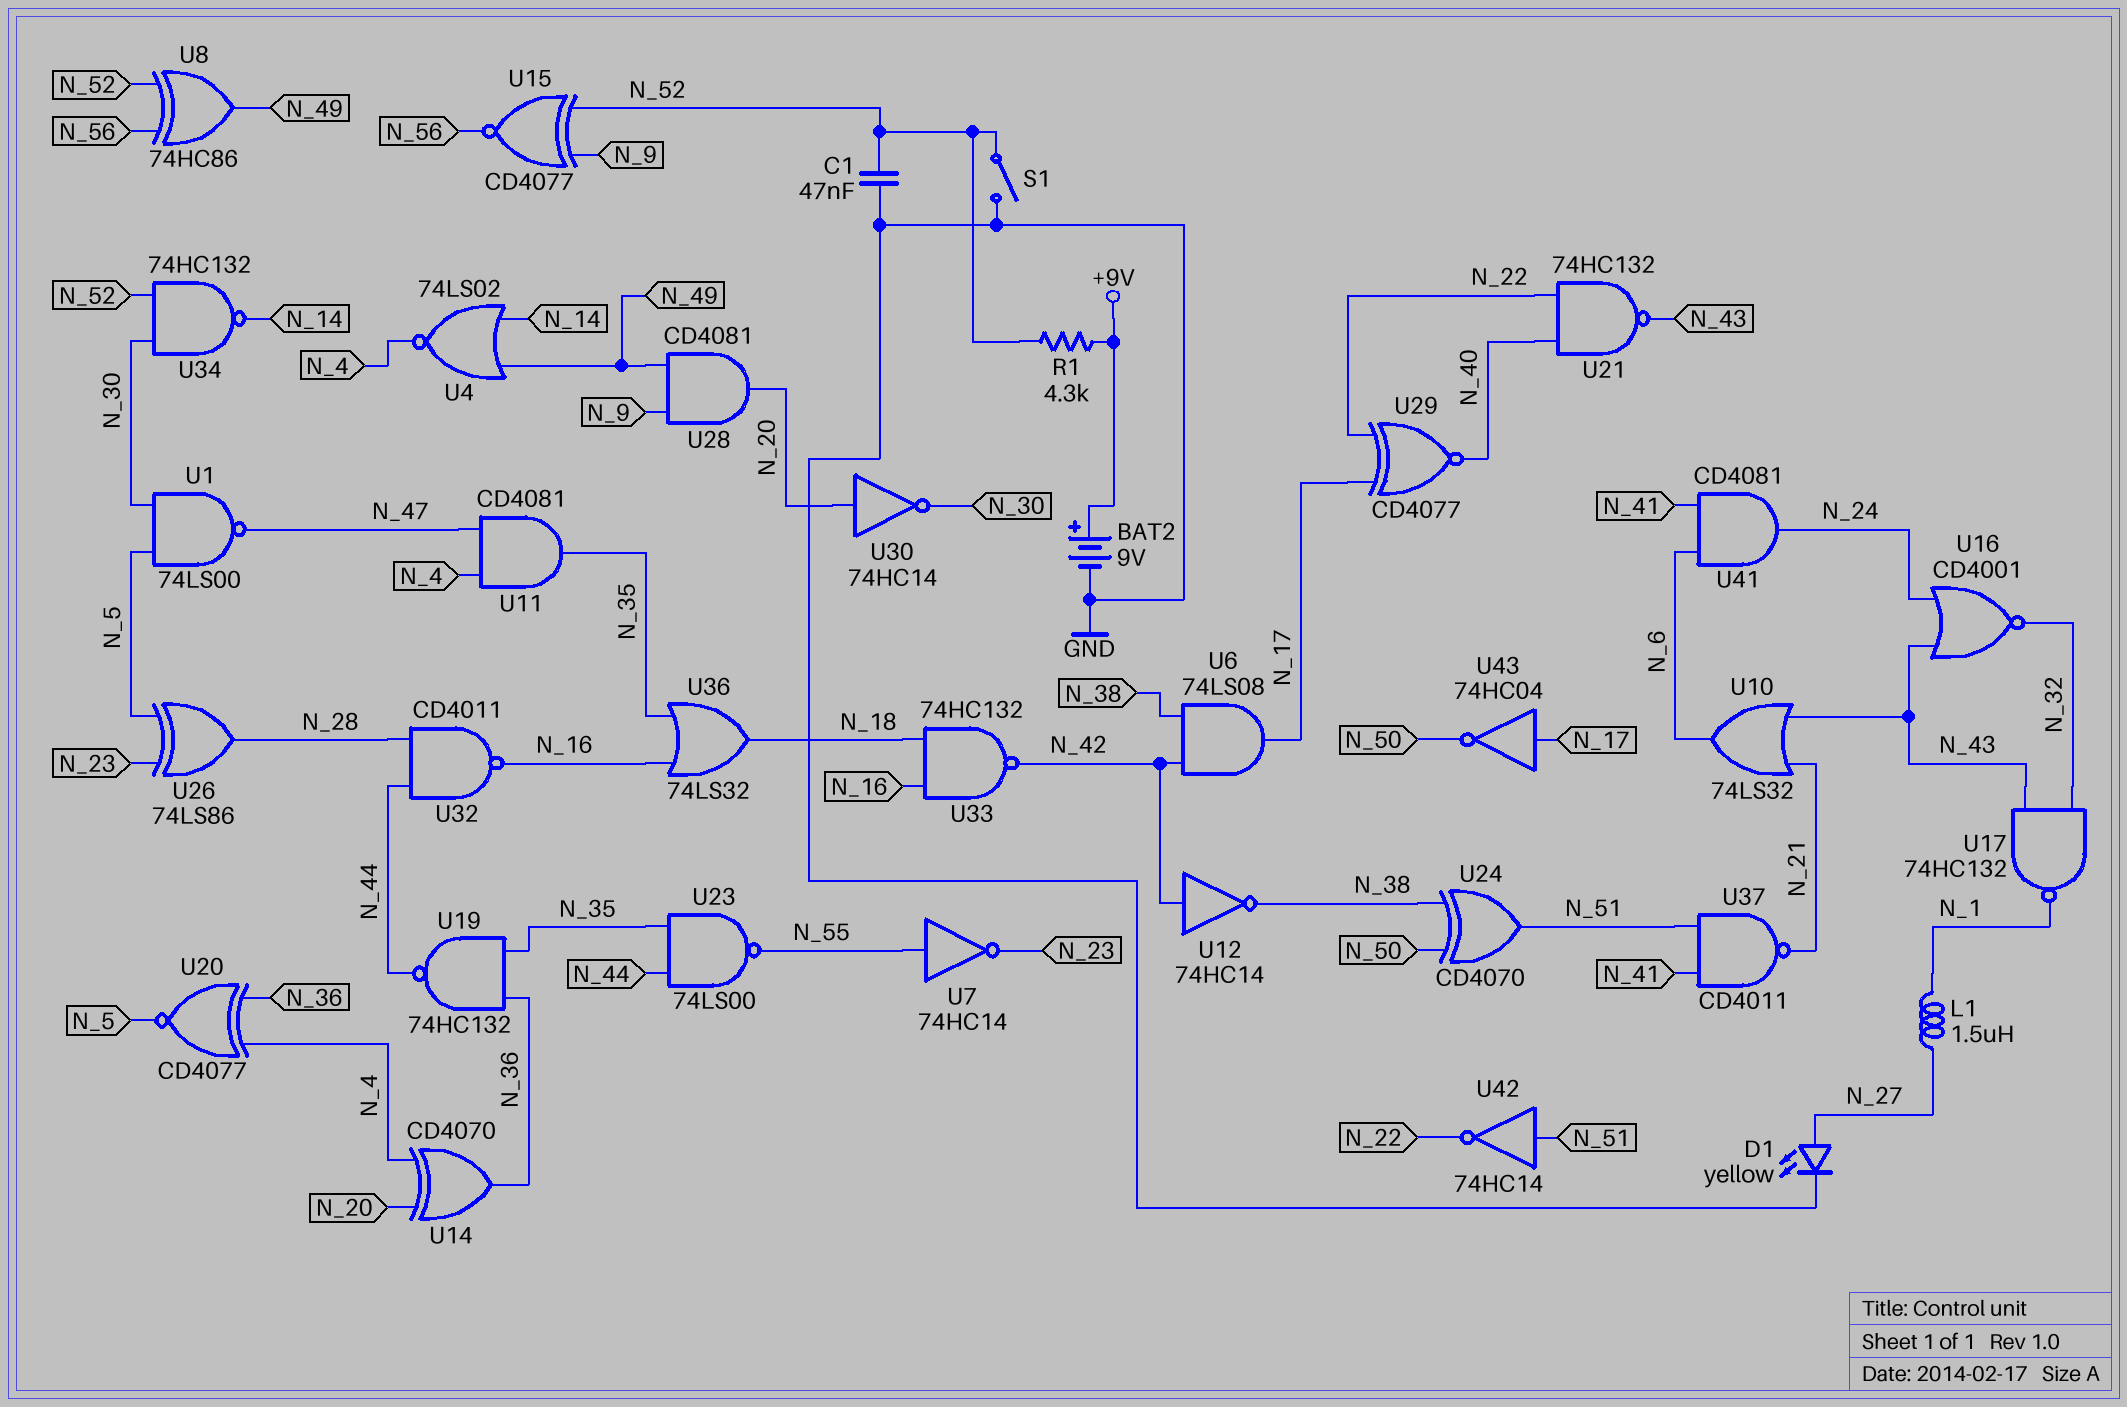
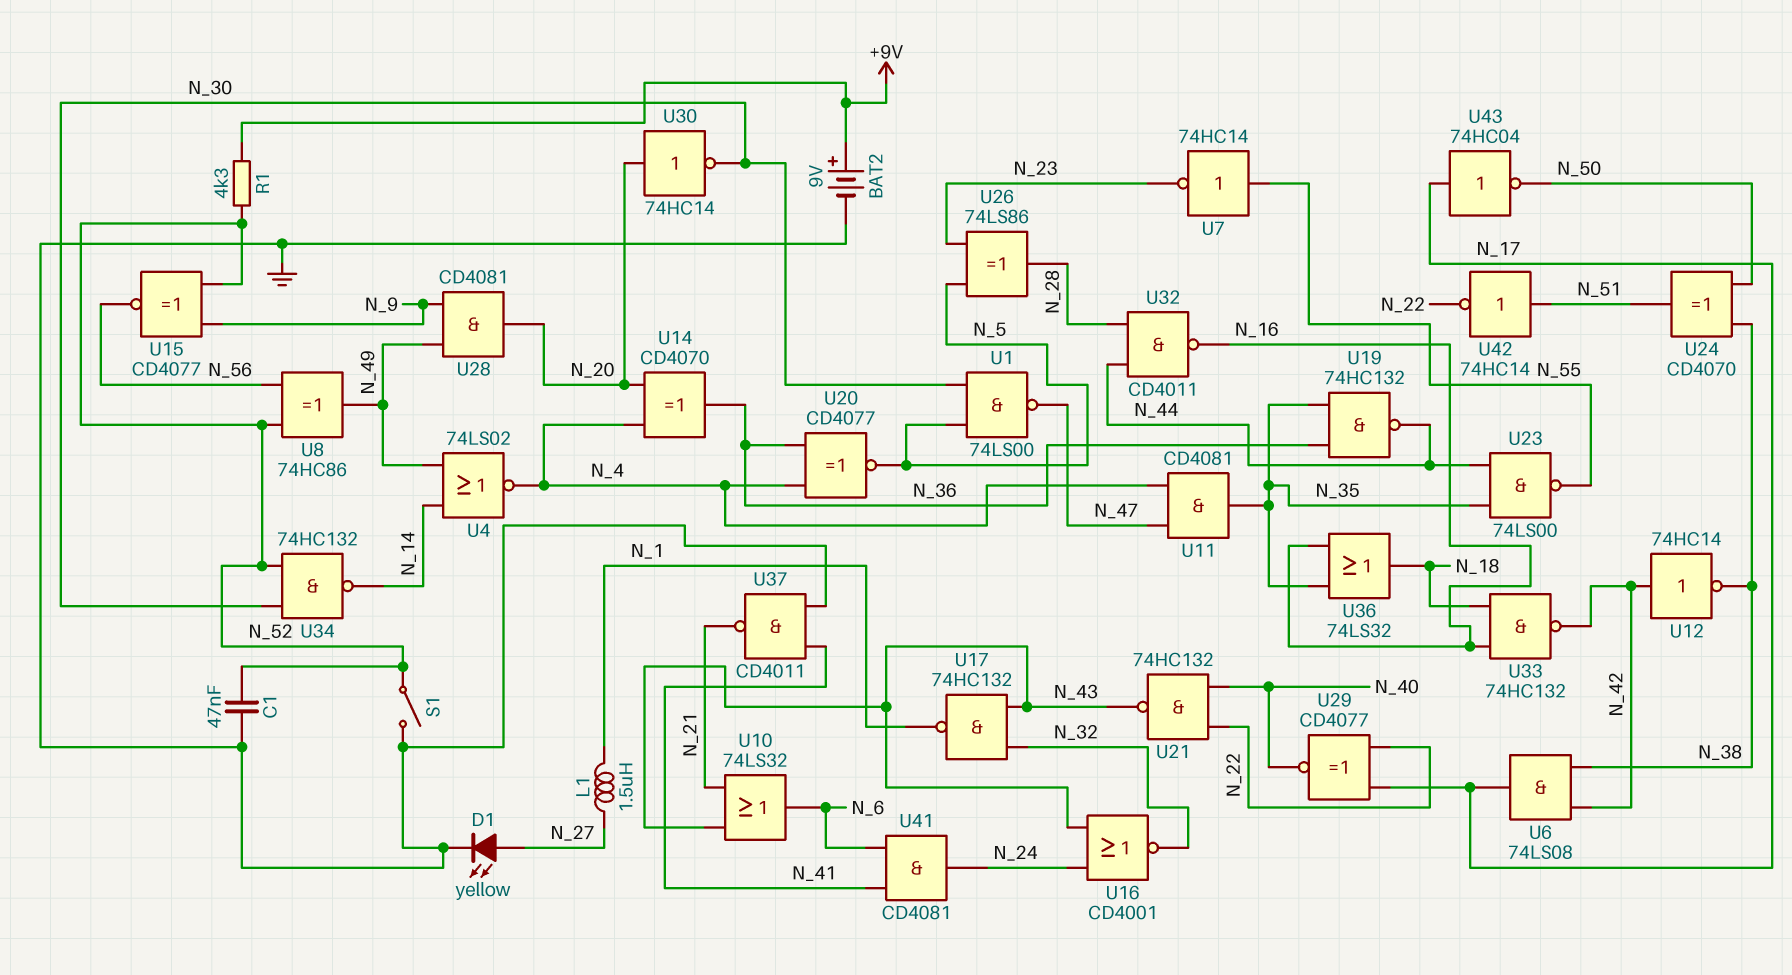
U37: NAND CD4011 (in N_41, in N_51, out N_21) -> NAND CD4011 (in GND, in N_41, out N_21)

